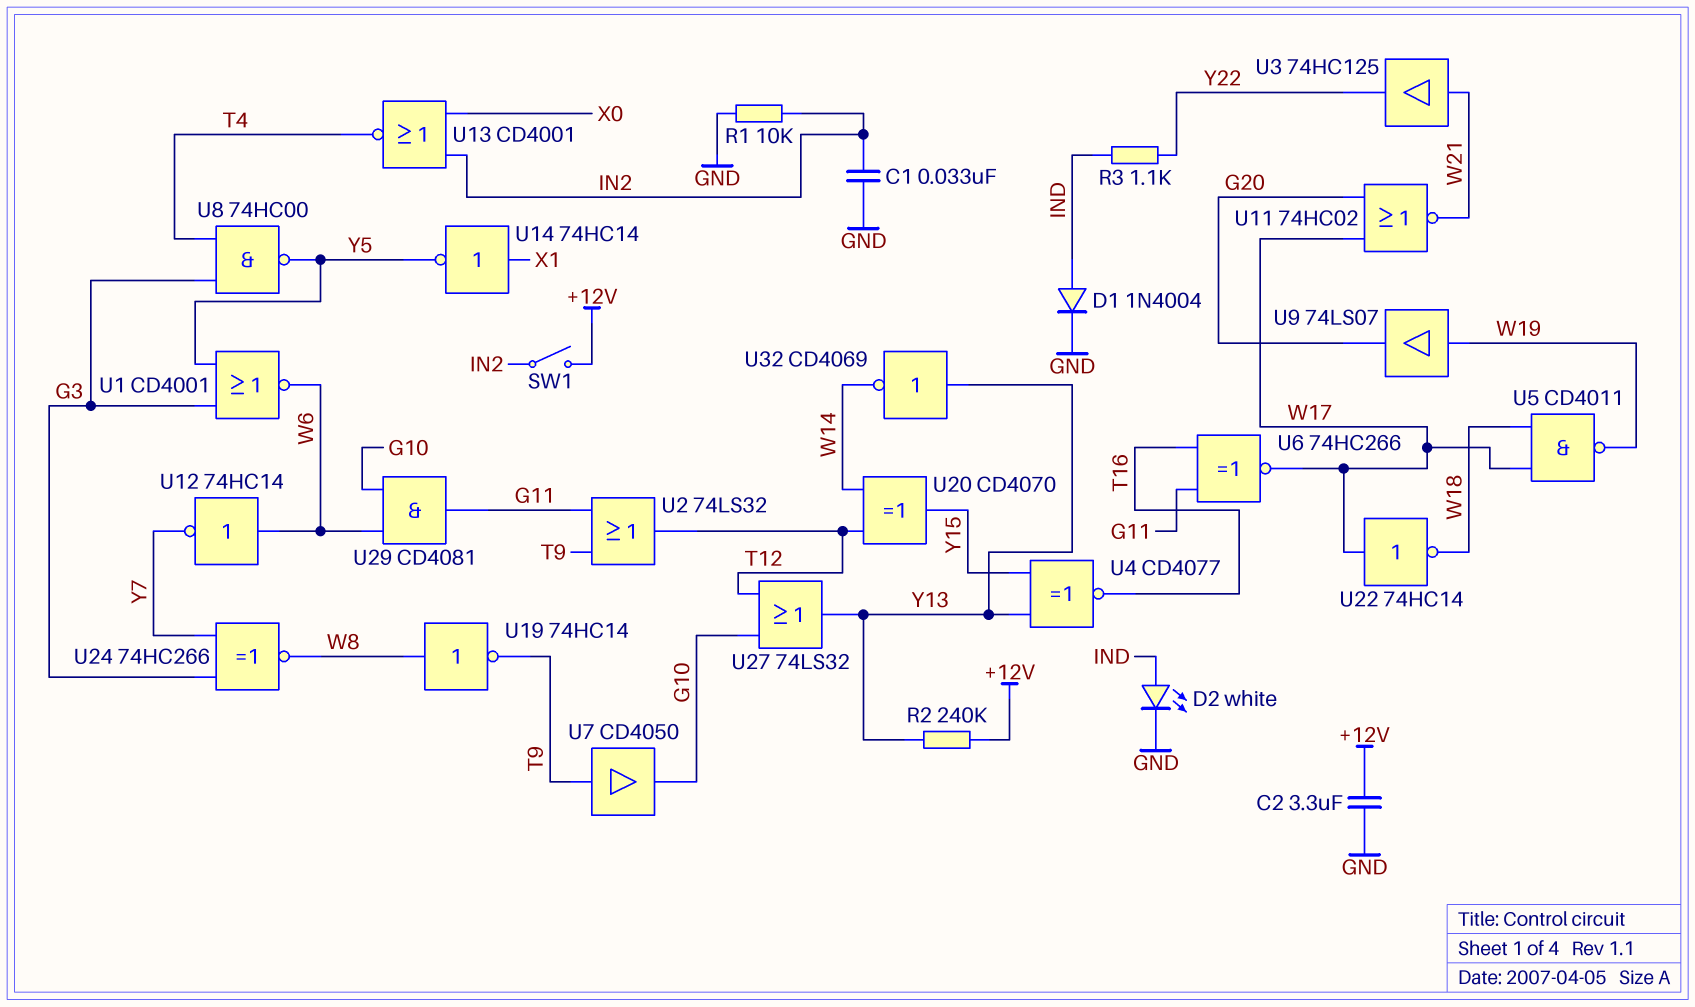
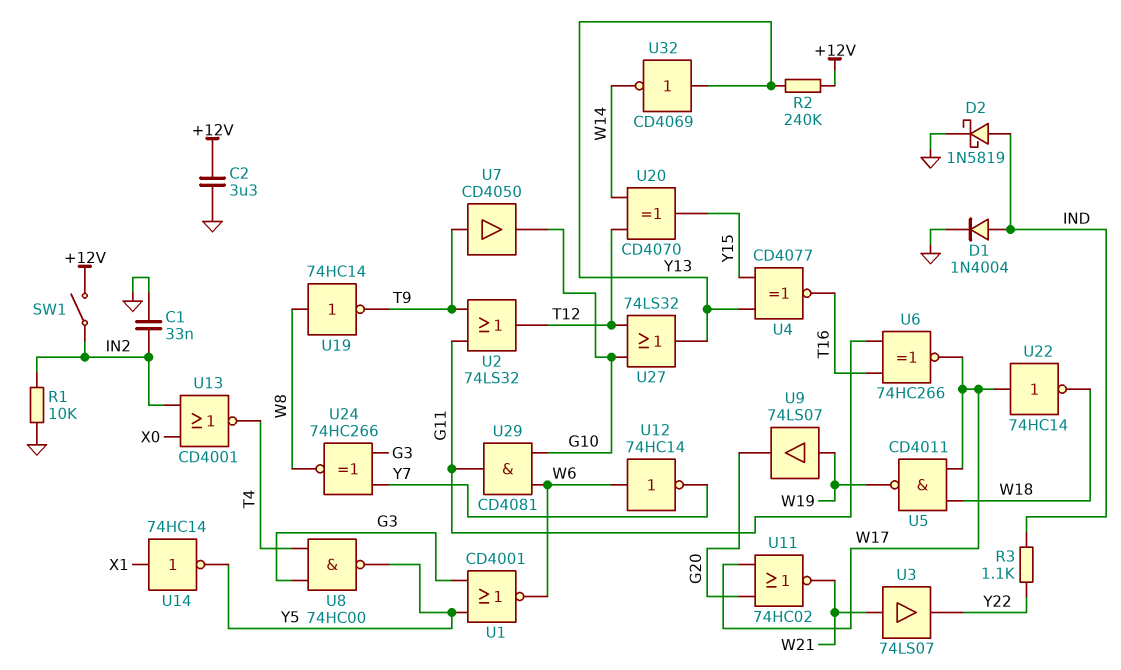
D2: LED white (A IND, K GND) -> schottky 1N5819 (A IND, K GND)
U3: buffer 74HC125 (in W21, out Y22) -> buffer 74LS07 (in W21, out Y22)

